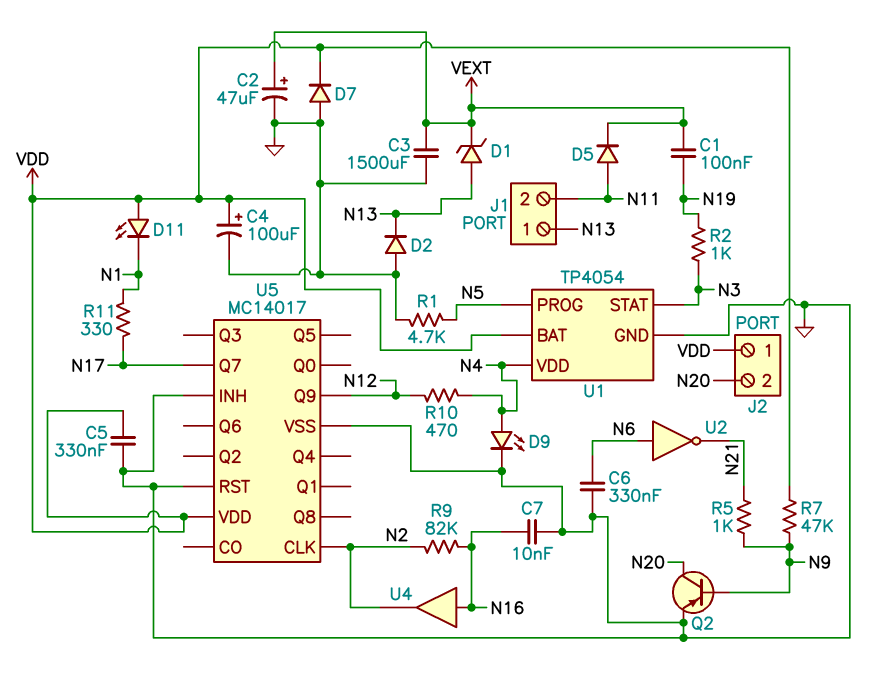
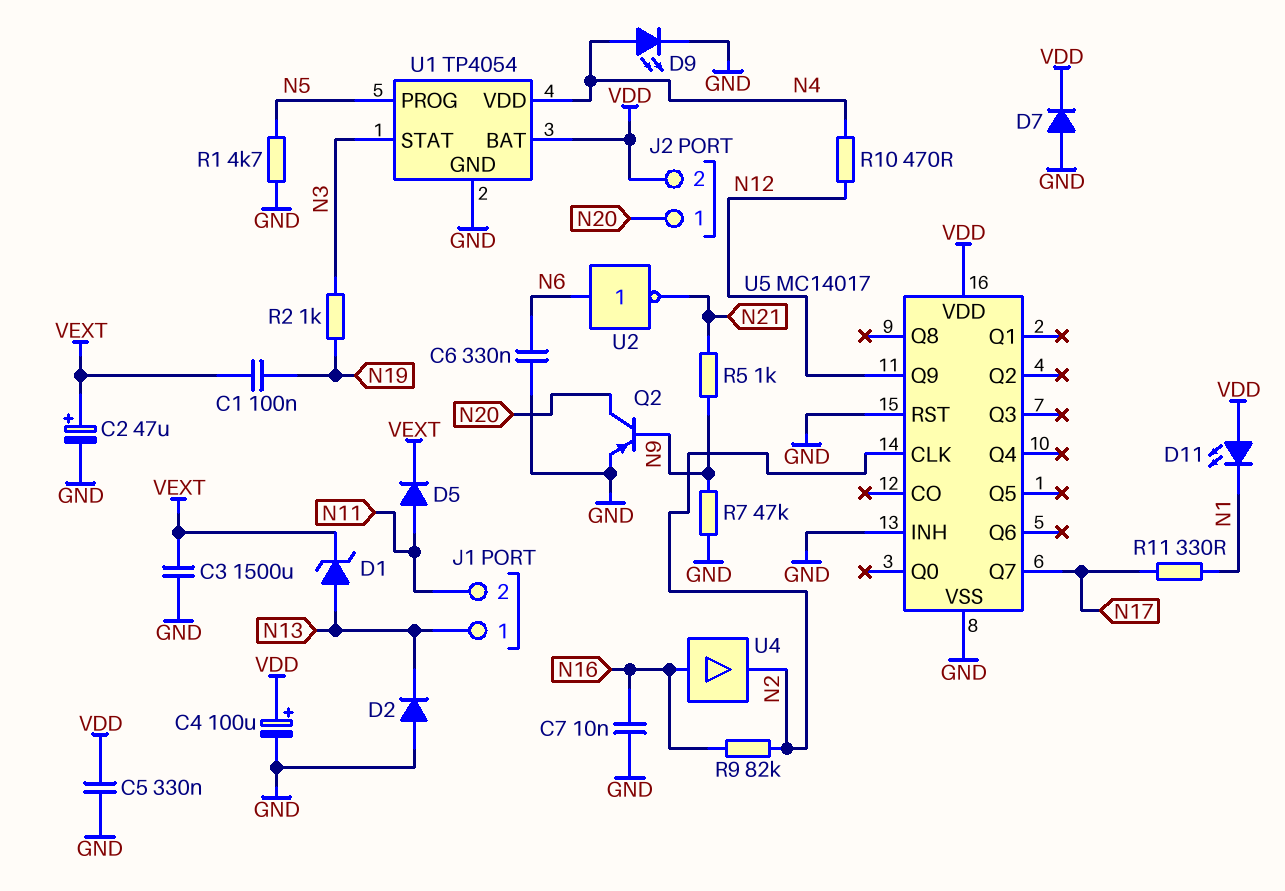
J2 pin 1: VDD -> N20
J2 pin 2: N20 -> VDD
R7: 47k (N9, VDD) -> 47k (GND, N9)

